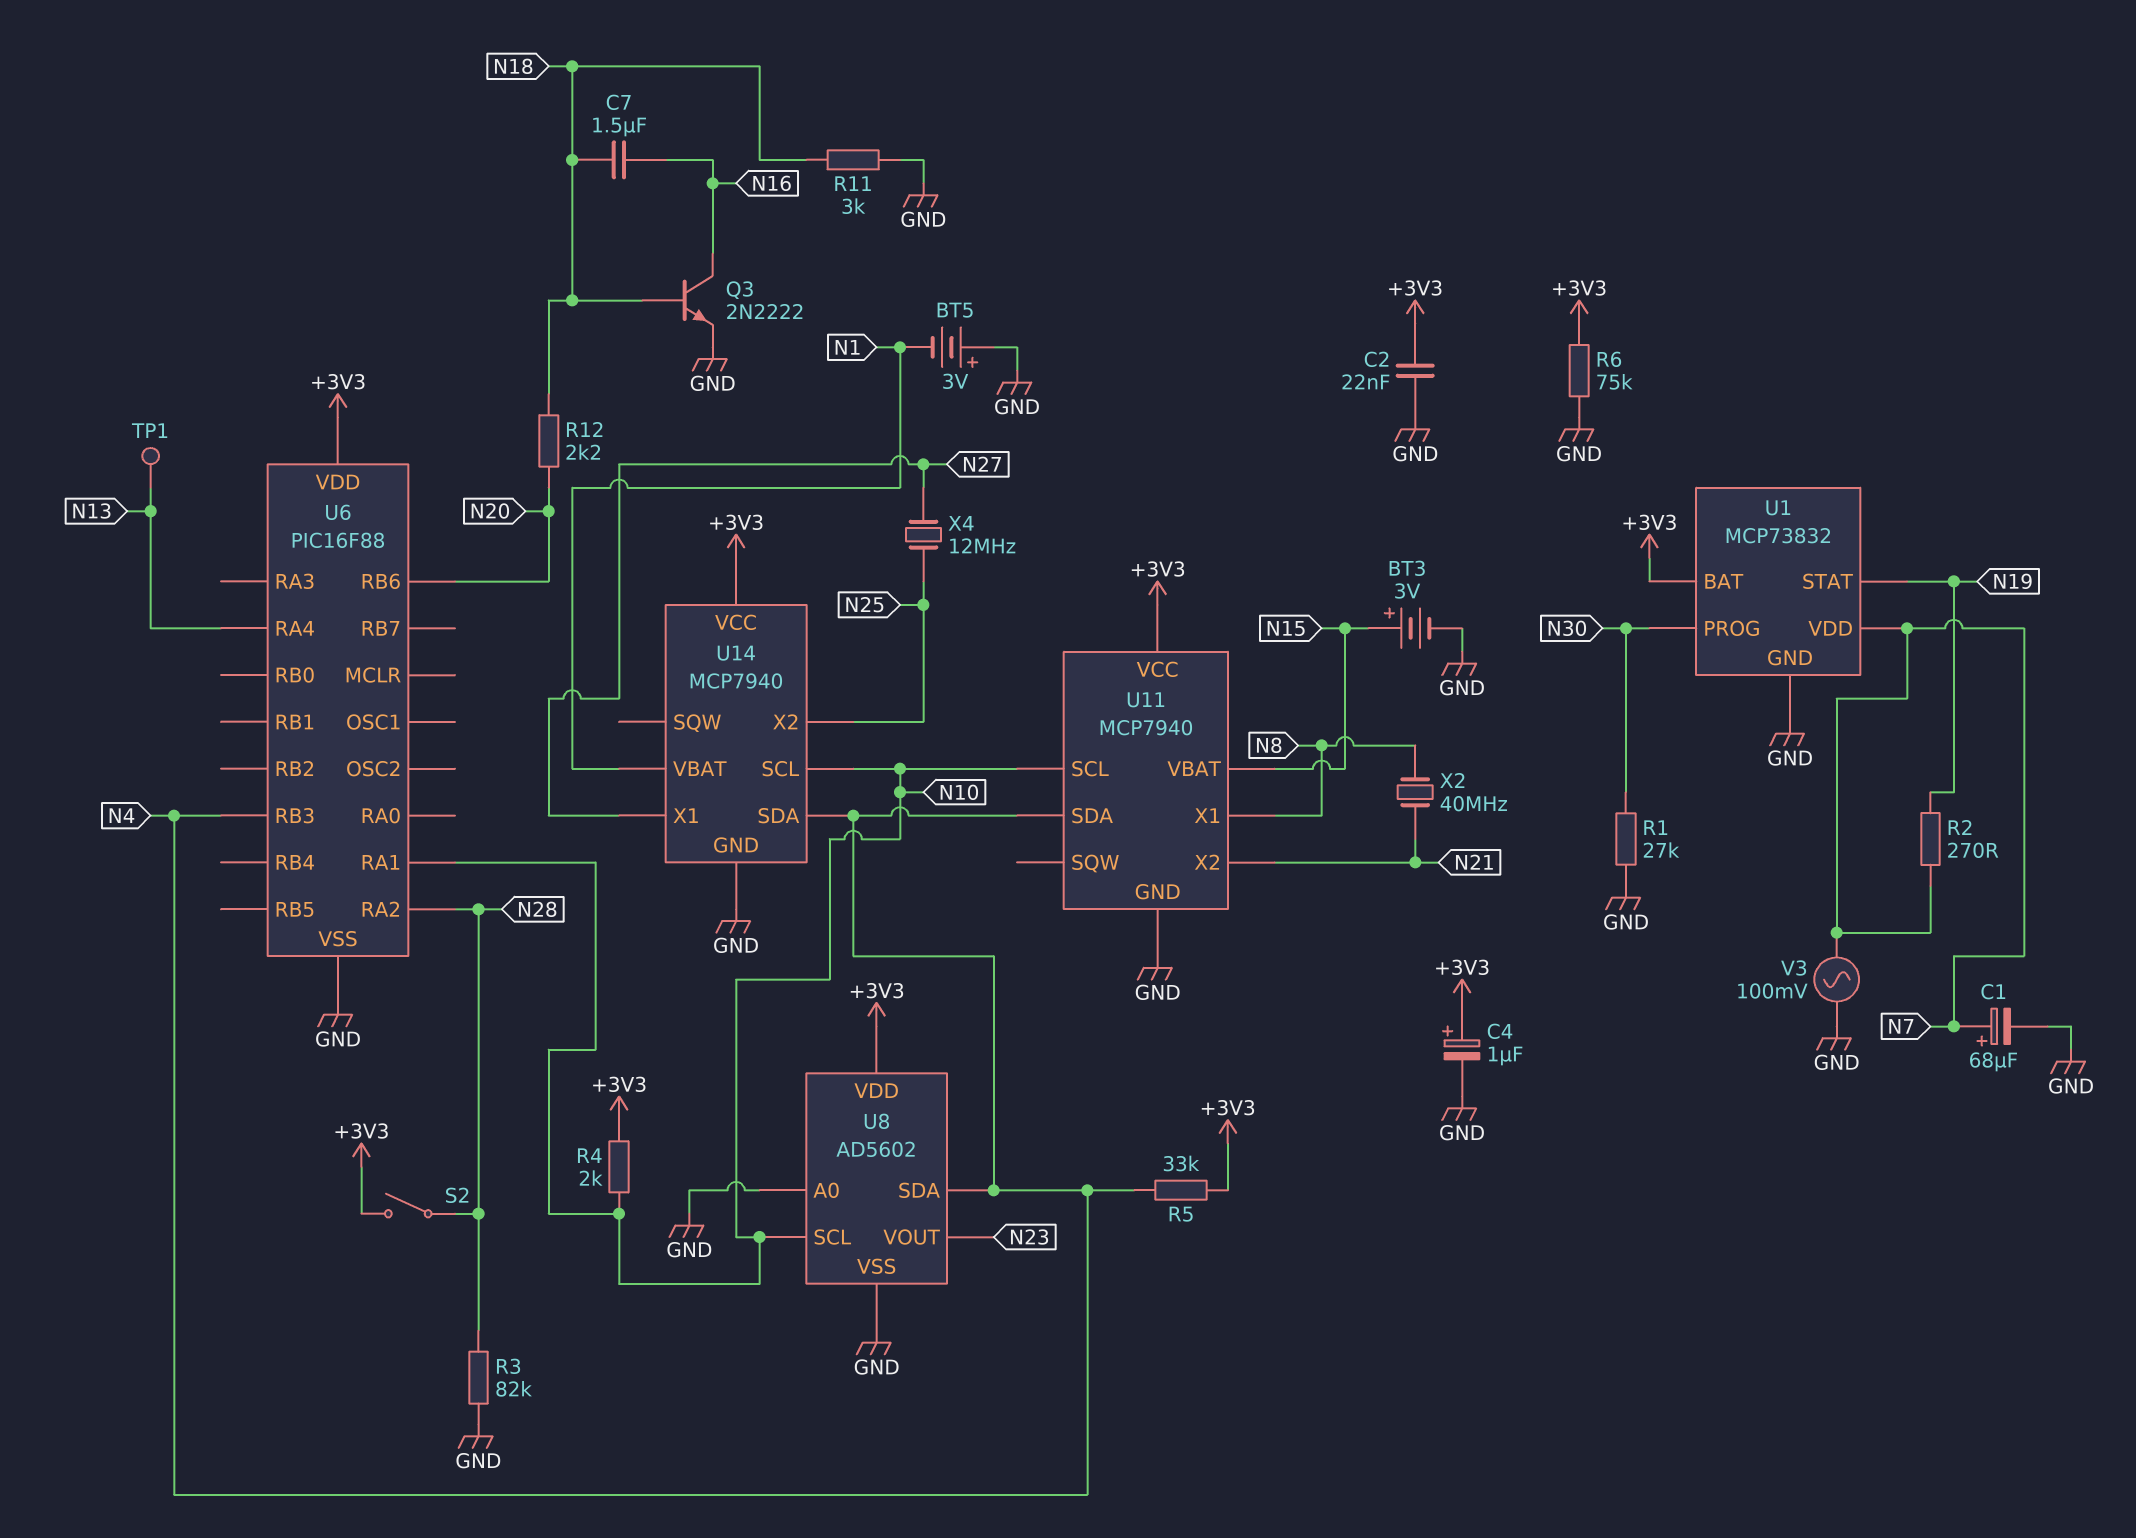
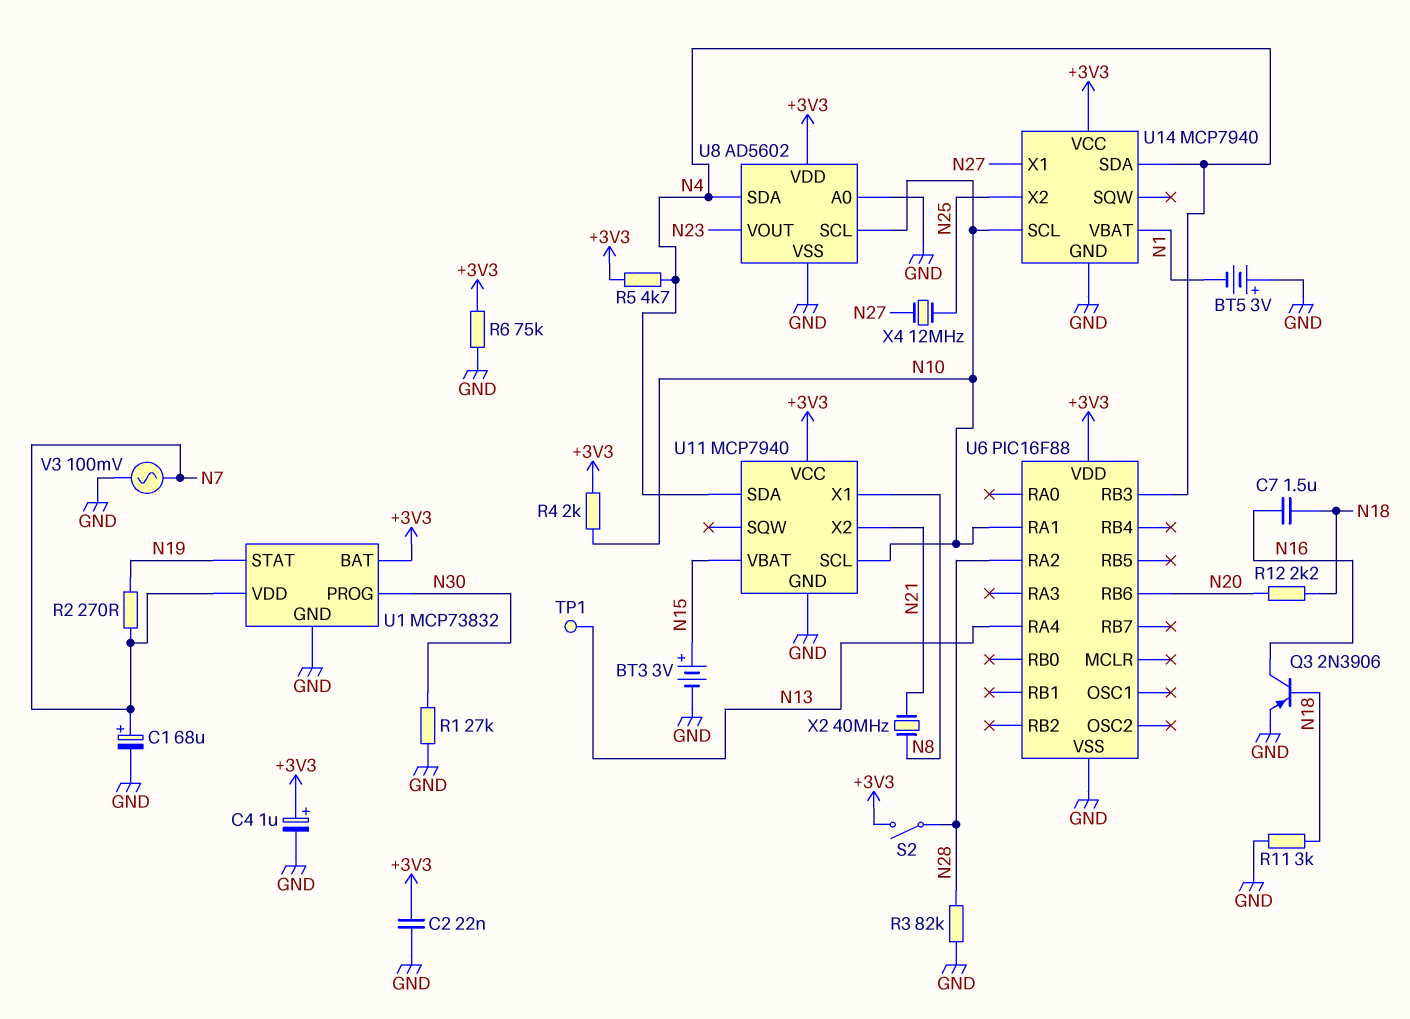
Q3: NPN 2N2222 (B N18, C N16, E GND) -> PNP 2N3906 (B N18, C N16, E GND)
R5: 33k (+3V3, N4) -> 4.7k (+3V3, N4)

